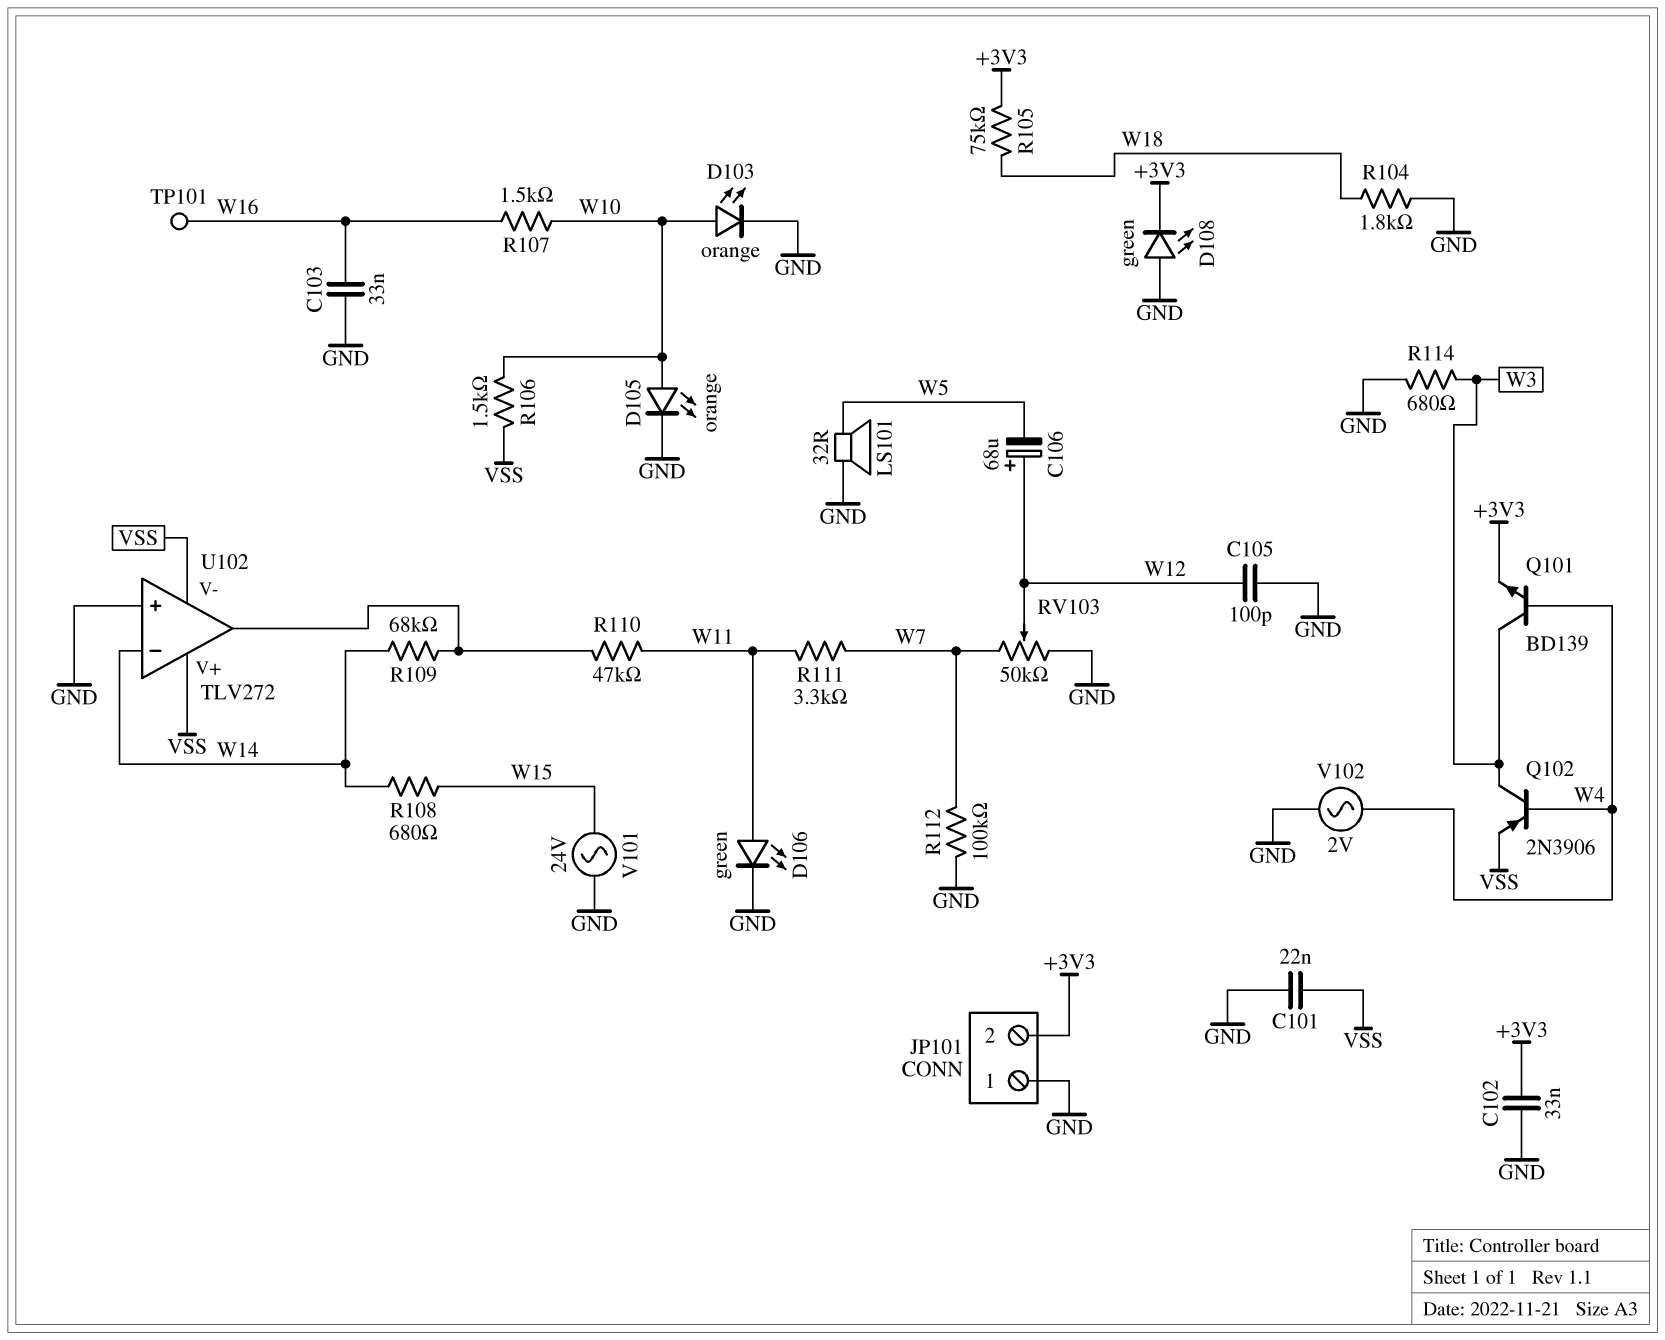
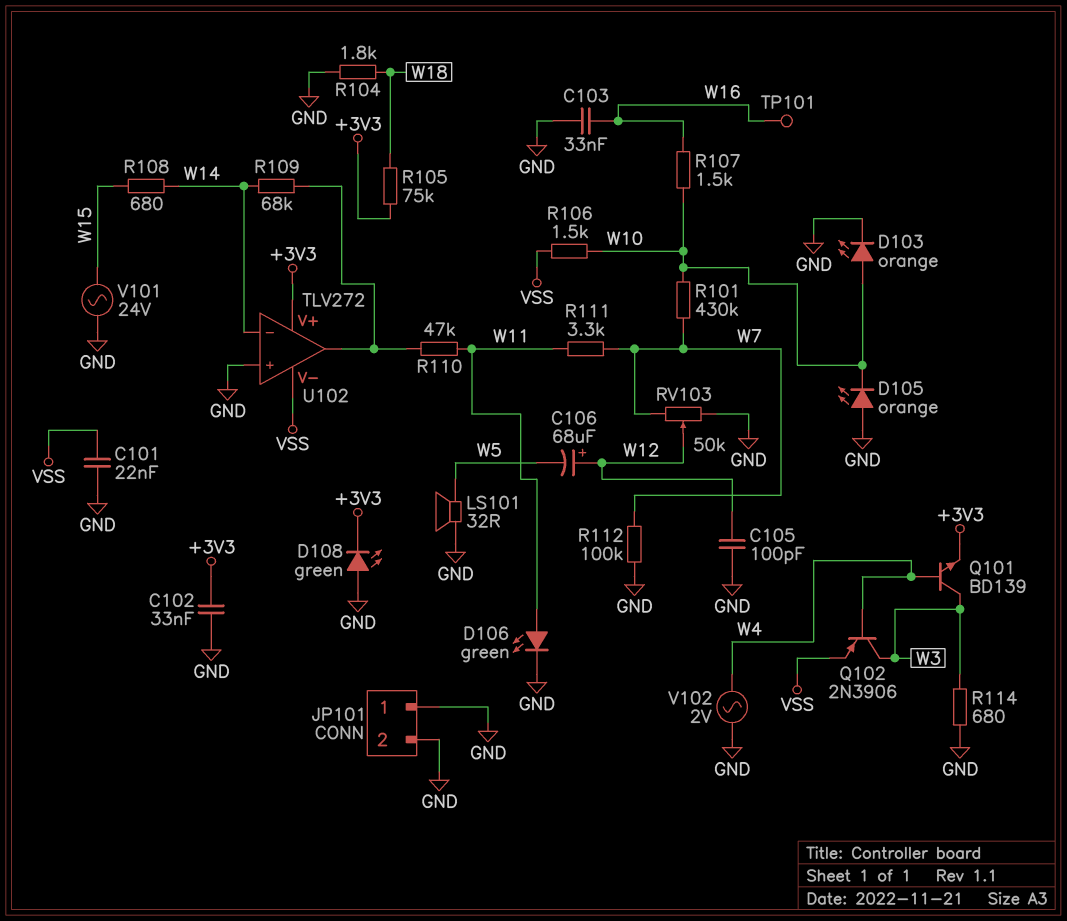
D105: LED orange (A W10, K GND) -> LED orange (A GND, K W10)
JP101 pin 2: +3V3 -> GND
R101: none -> 430k (W7, W10)
U102 pin V+: VSS -> +3V3

